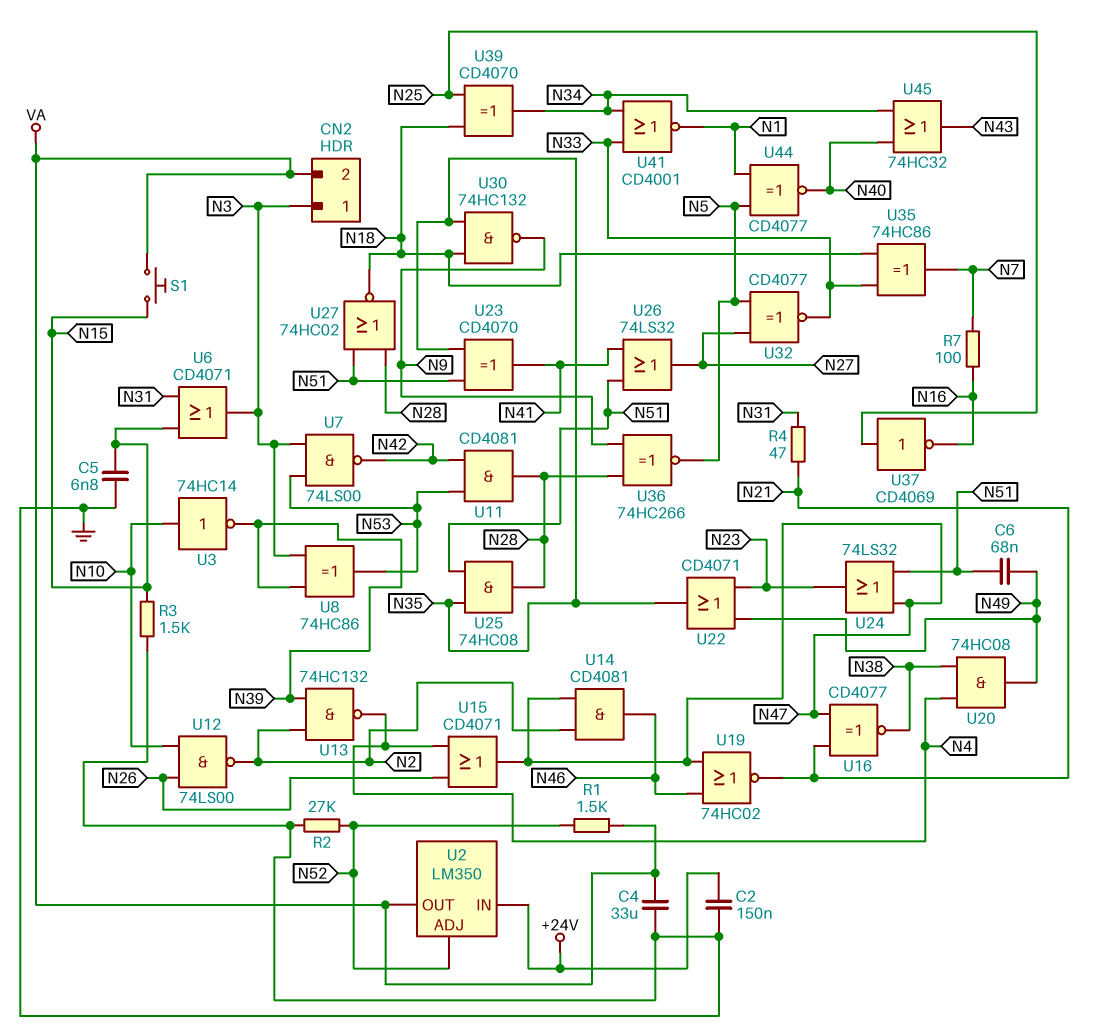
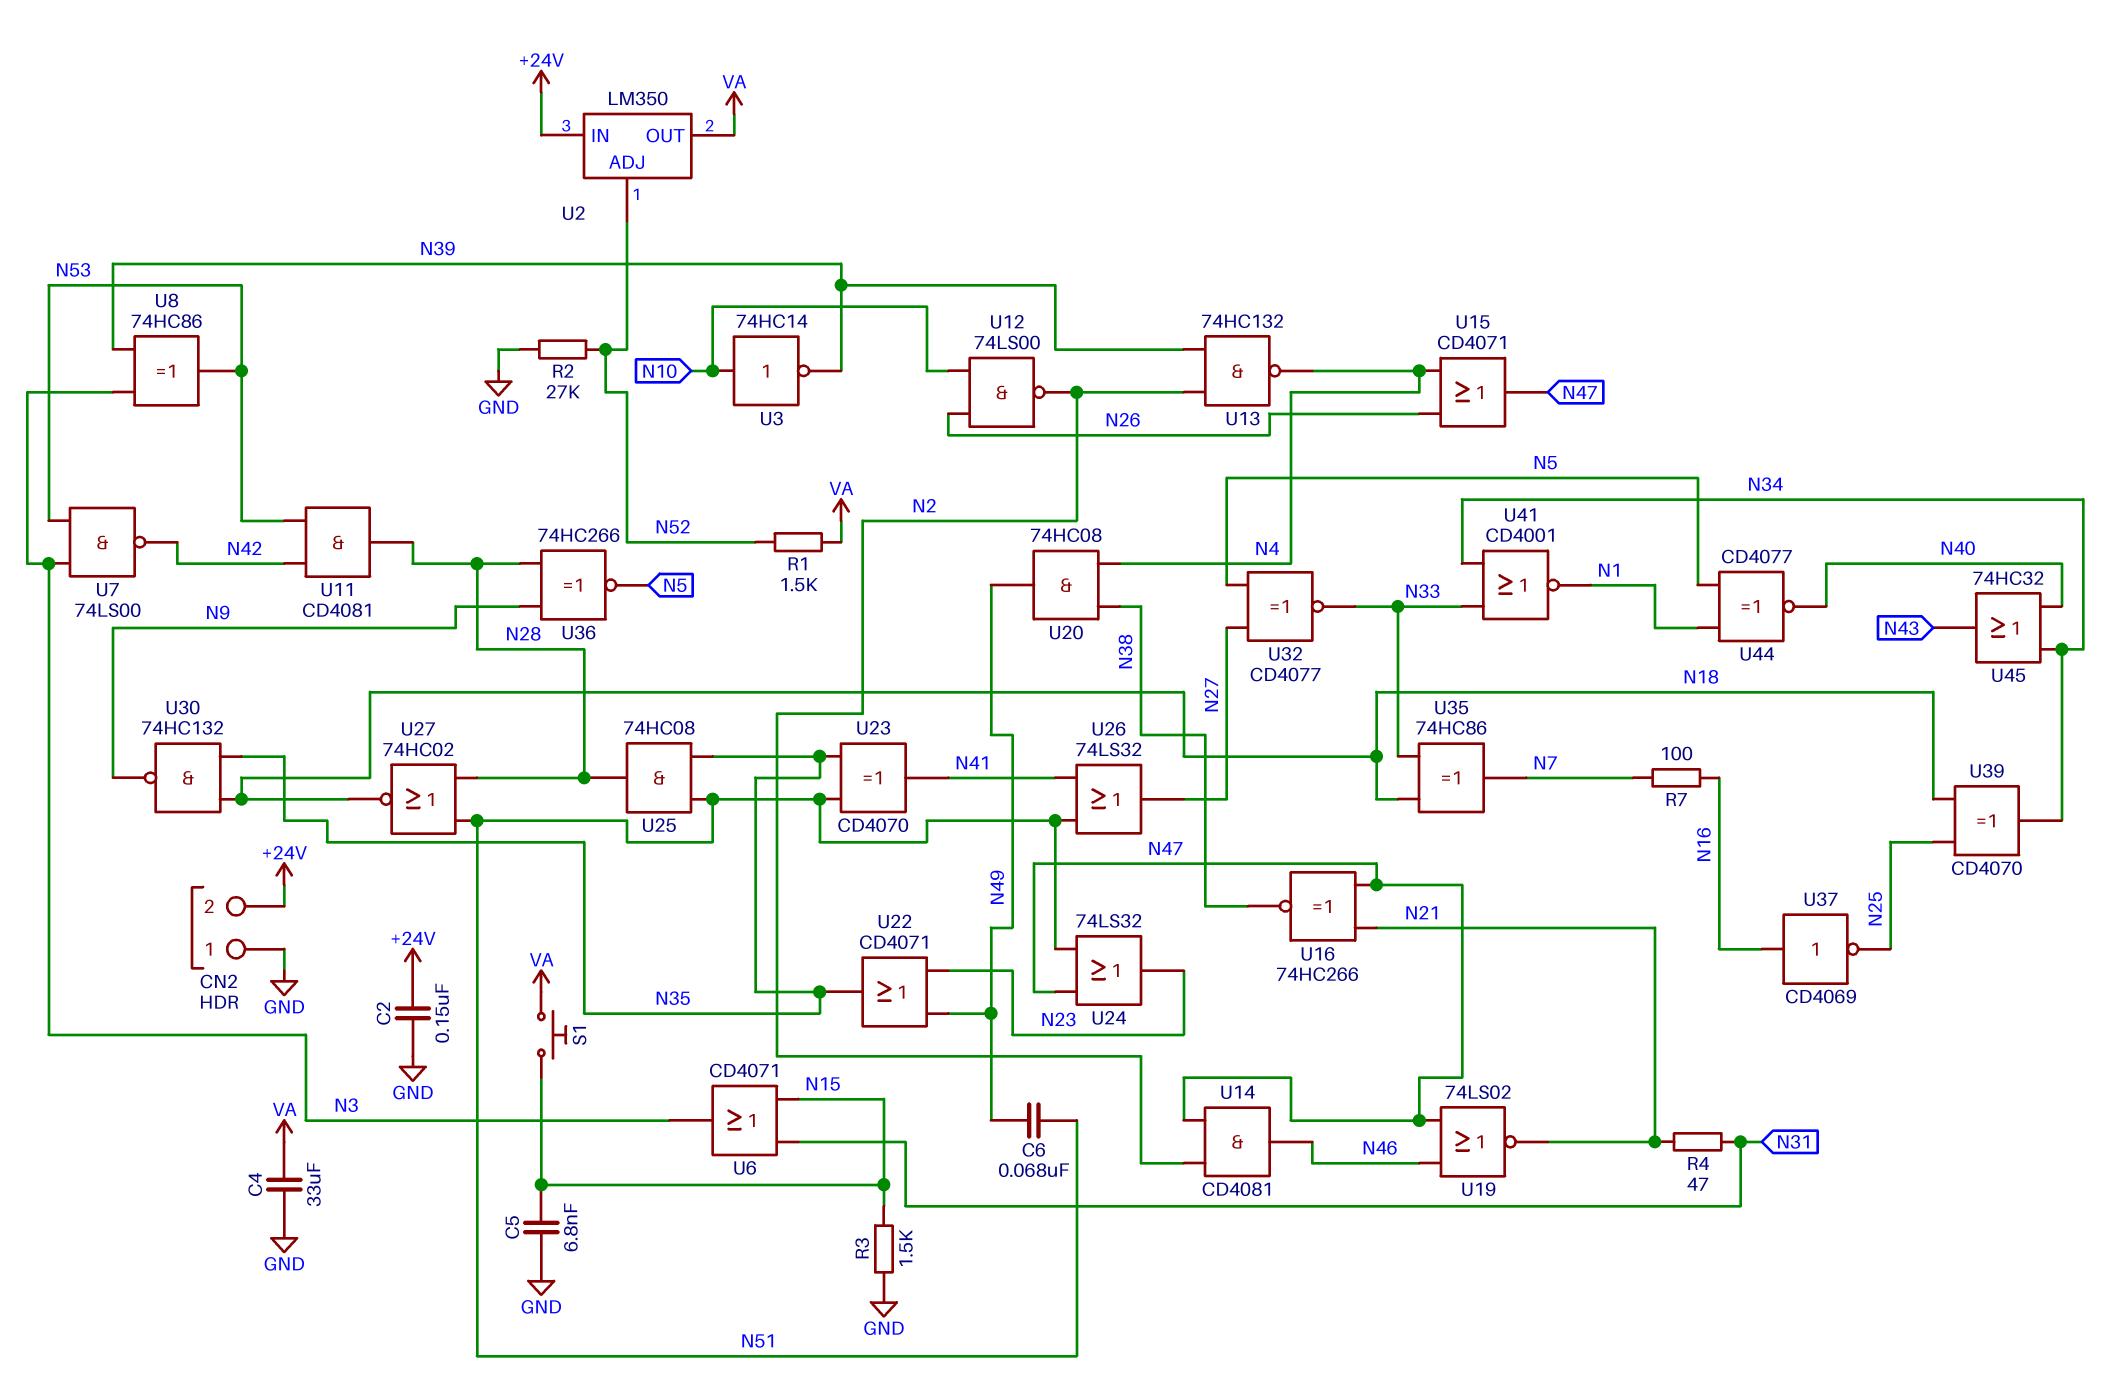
CN2 pin 1: N3 -> GND
CN2 pin 2: VA -> +24V
U16: XNOR CD4077 (in N21, in N47, out N38) -> XNOR 74HC266 (in N21, in N47, out N38)
U19: NOR 74HC02 (in N46, in N47, out N21) -> NOR 74LS02 (in N46, in N47, out N21)
U37: NOT CD4069 (in N25, out N16) -> NOT CD4069 (in N16, out N25)

